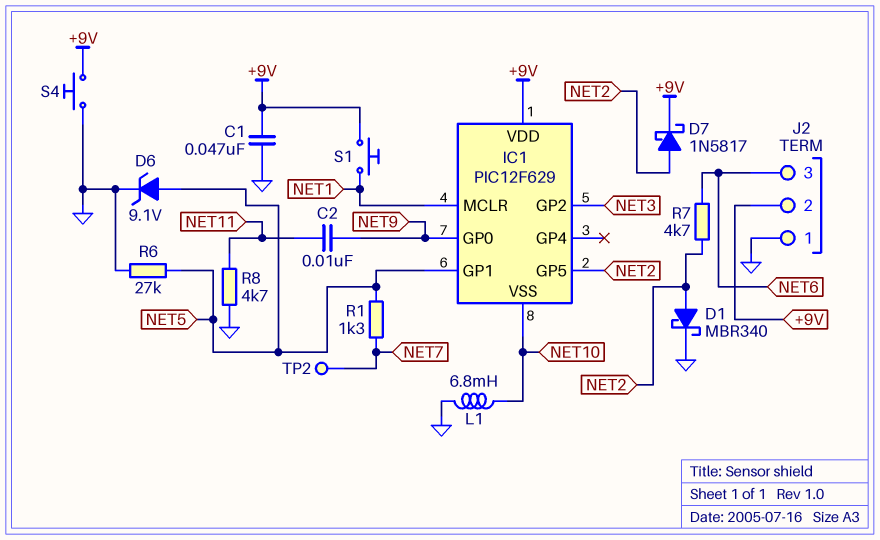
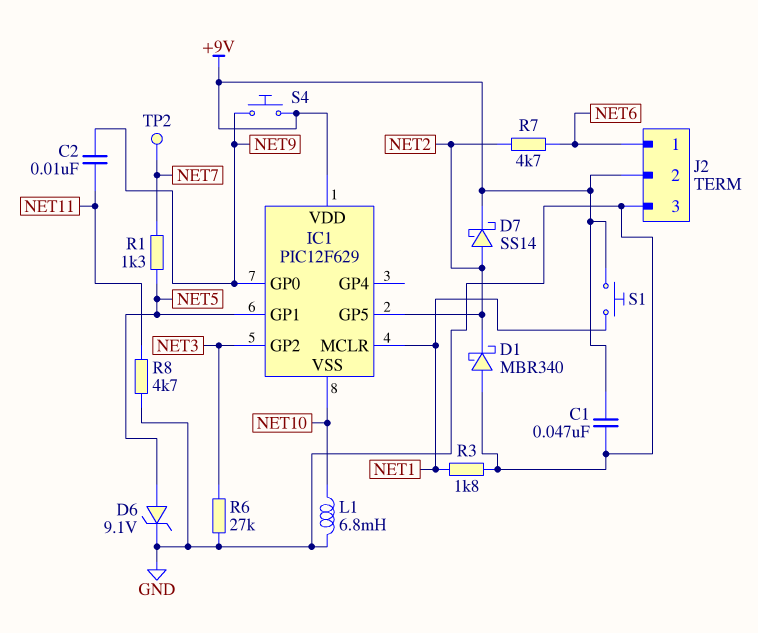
D1: schottky MBR340 (A NET2, K GND) -> schottky MBR340 (A GND, K NET2)
D7: schottky 1N5817 (A NET2, K +9V) -> schottky SS14 (A NET2, K +9V)
J2 pin 1: GND -> NET6
J2 pin 3: NET6 -> GND
R3: none -> 1.8k (GND, NET1)
R6: 27k (GND, NET5) -> 27k (GND, NET3)
S4: button (+9V, GND) -> button (+9V, NET9)

